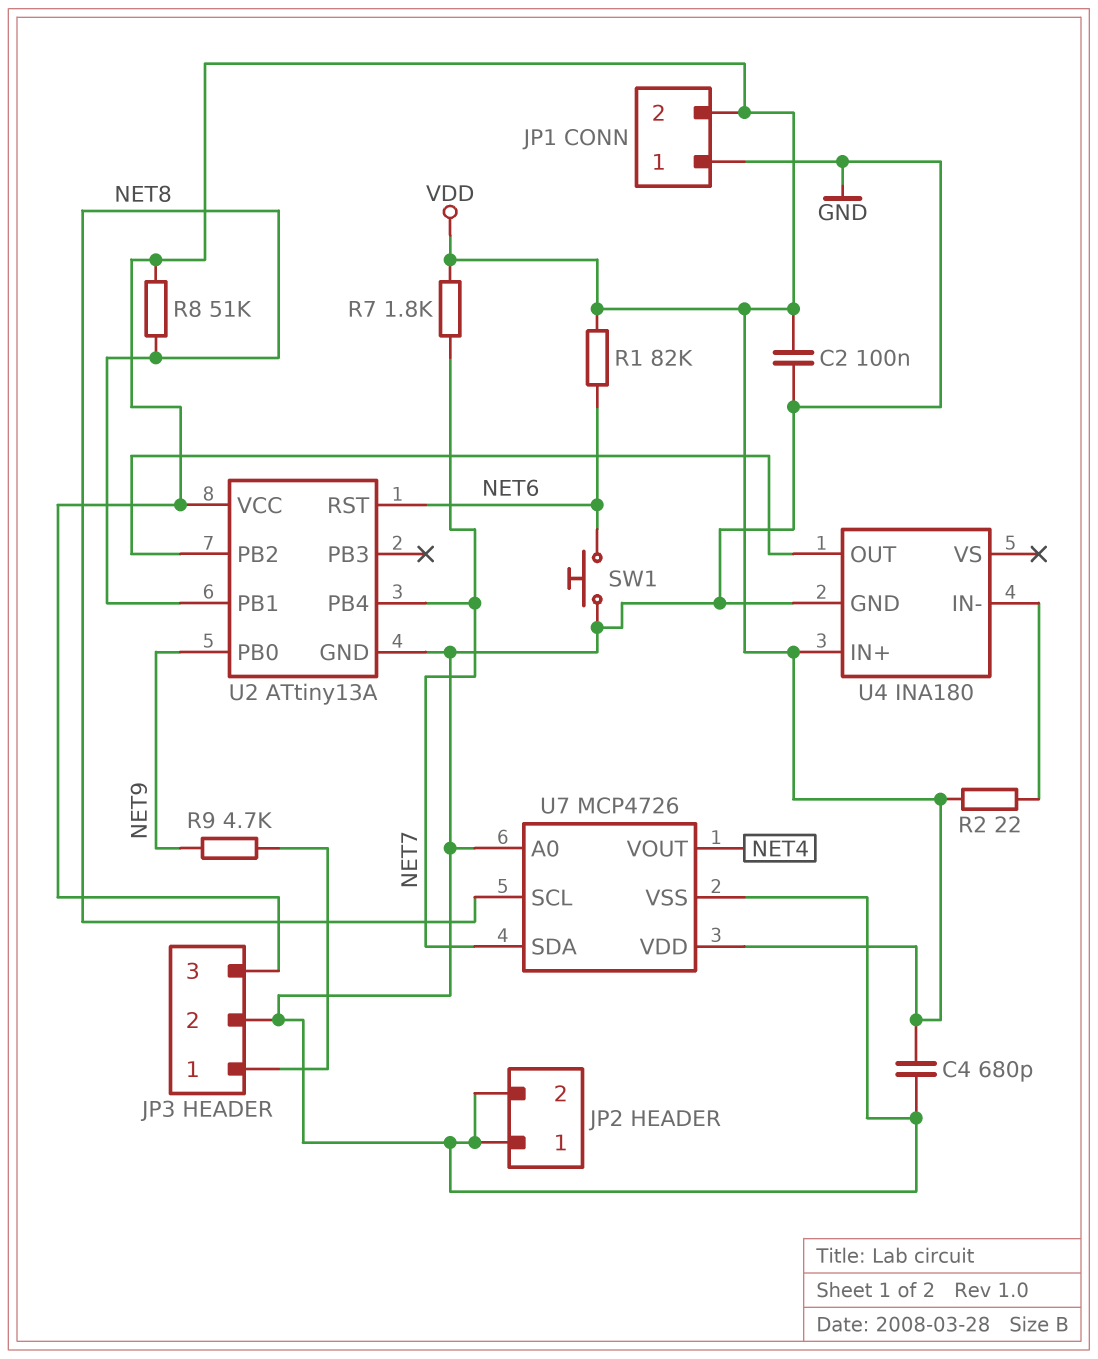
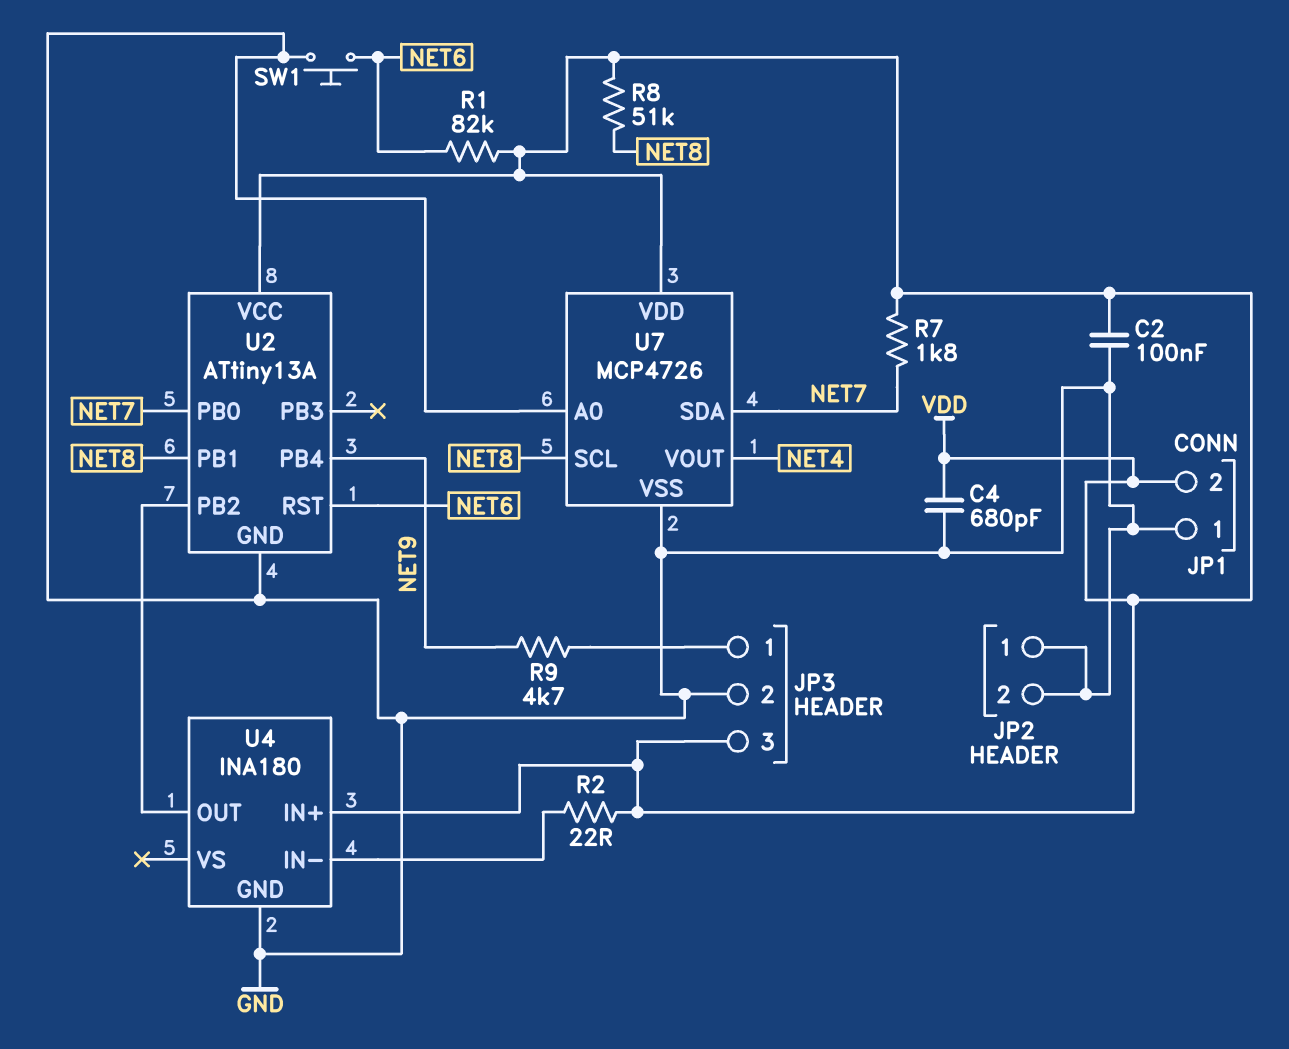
U2 pin PB0: NET9 -> NET7
U2 pin PB4: NET7 -> NET9

